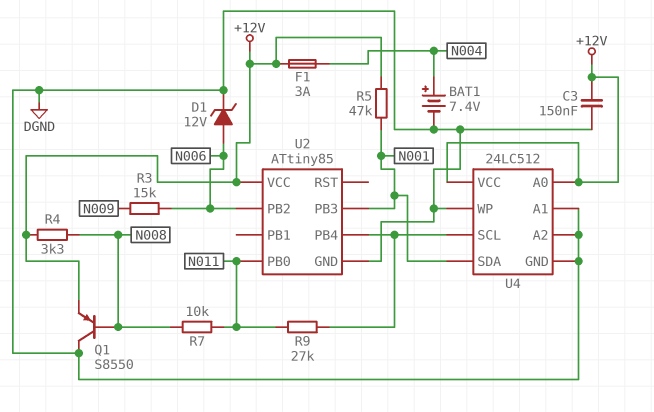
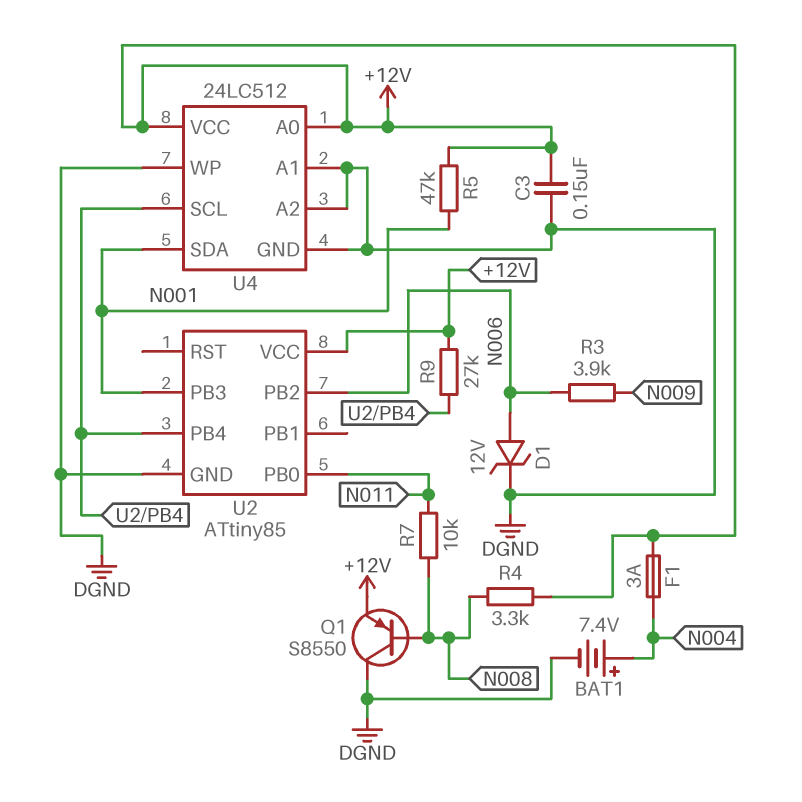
R3: 15k (N006, N009) -> 3.9k (N006, N009)
R9: 27k (N011, U2/PB4) -> 27k (+12V, U2/PB4)

